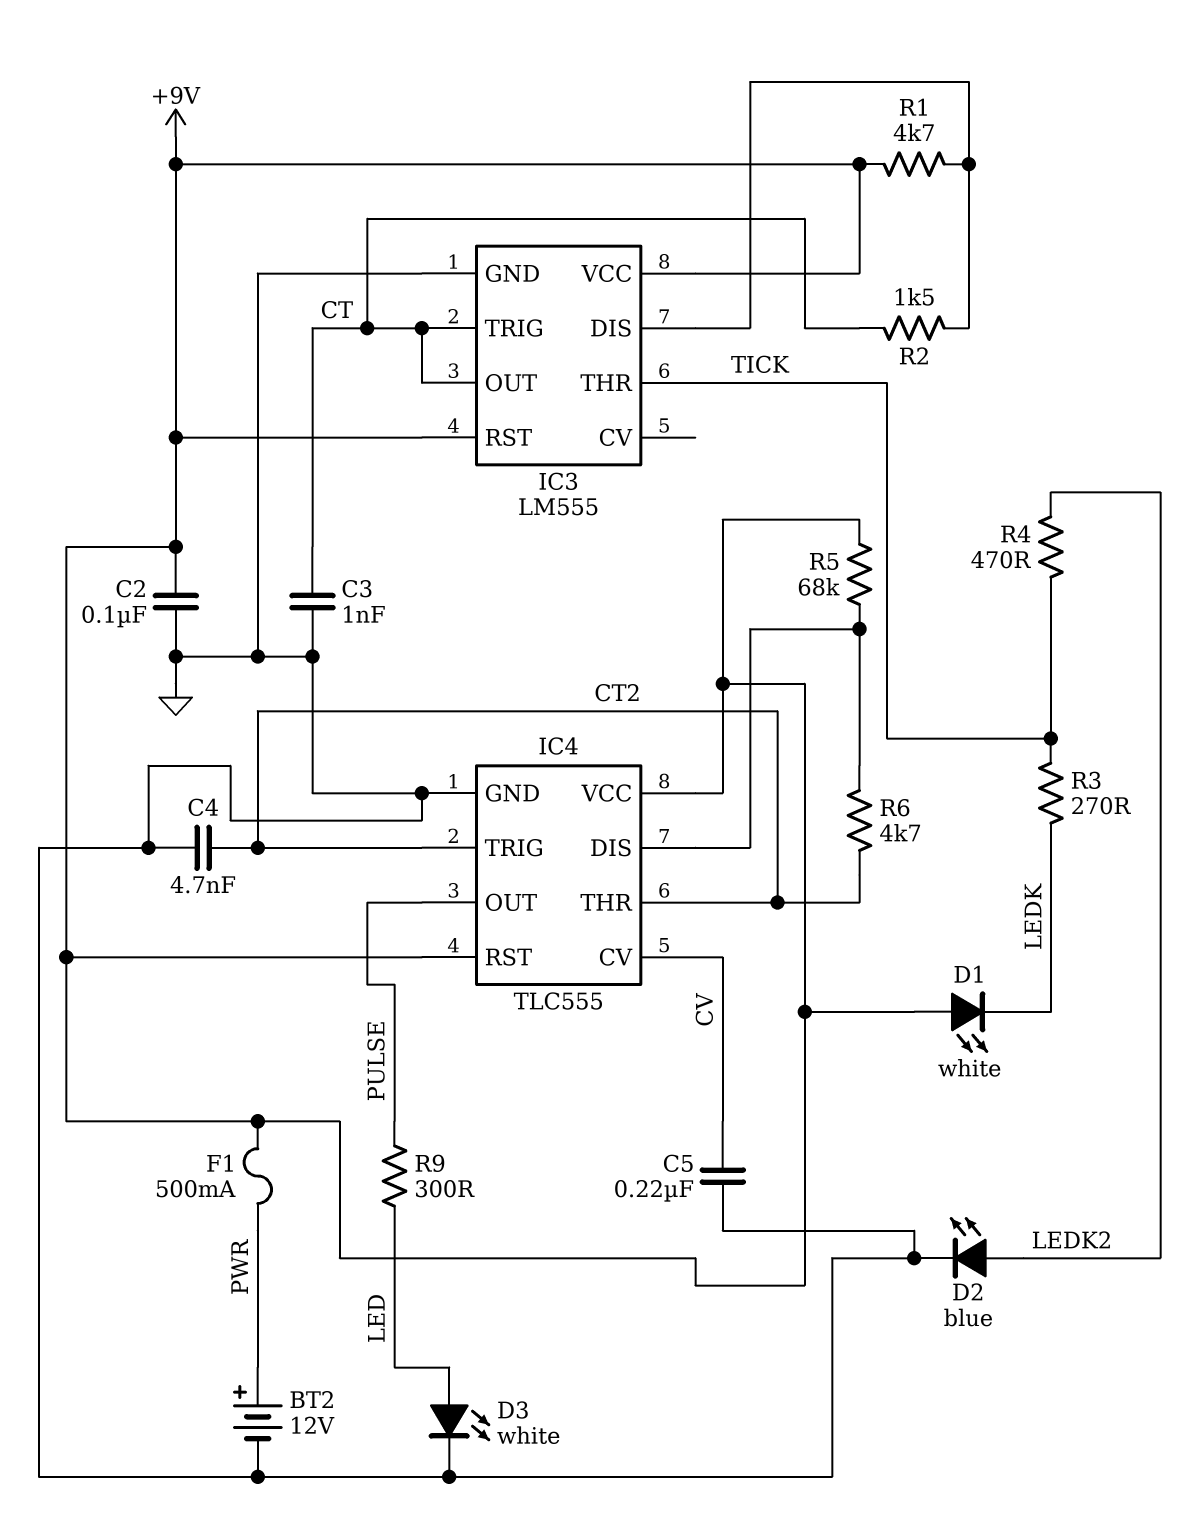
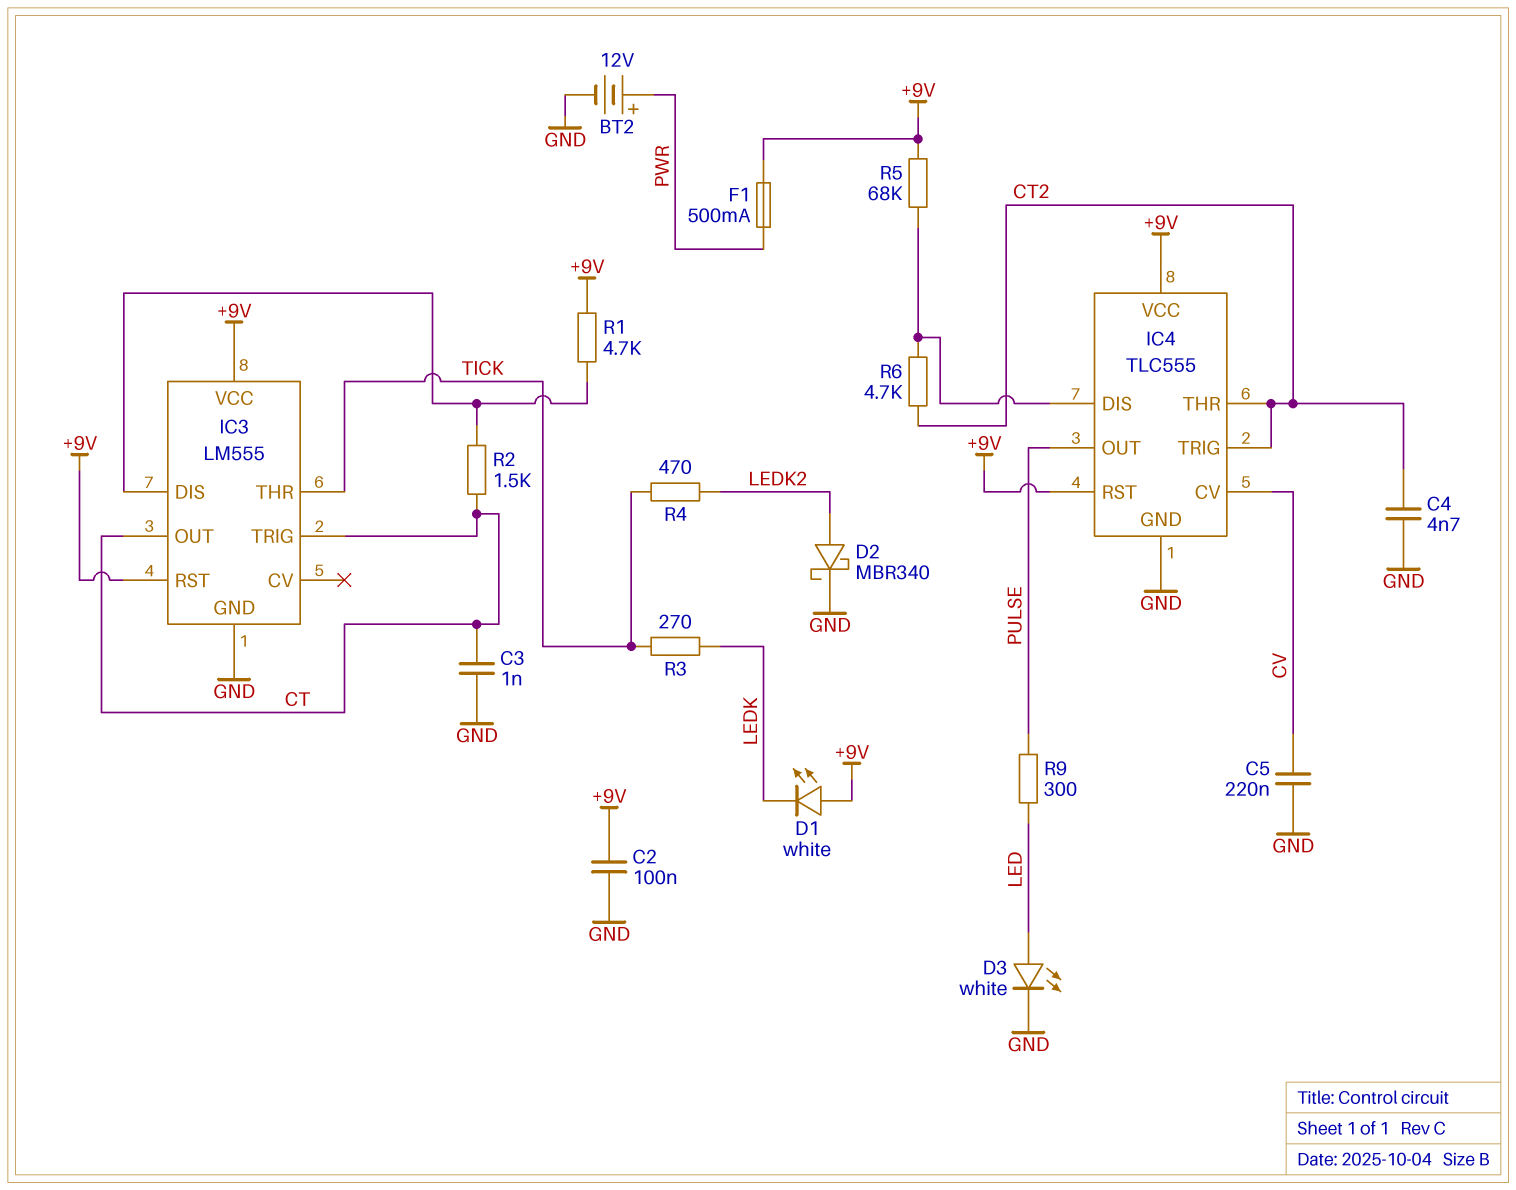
D2: LED blue (A LEDK2, K GND) -> schottky MBR340 (A LEDK2, K GND)

